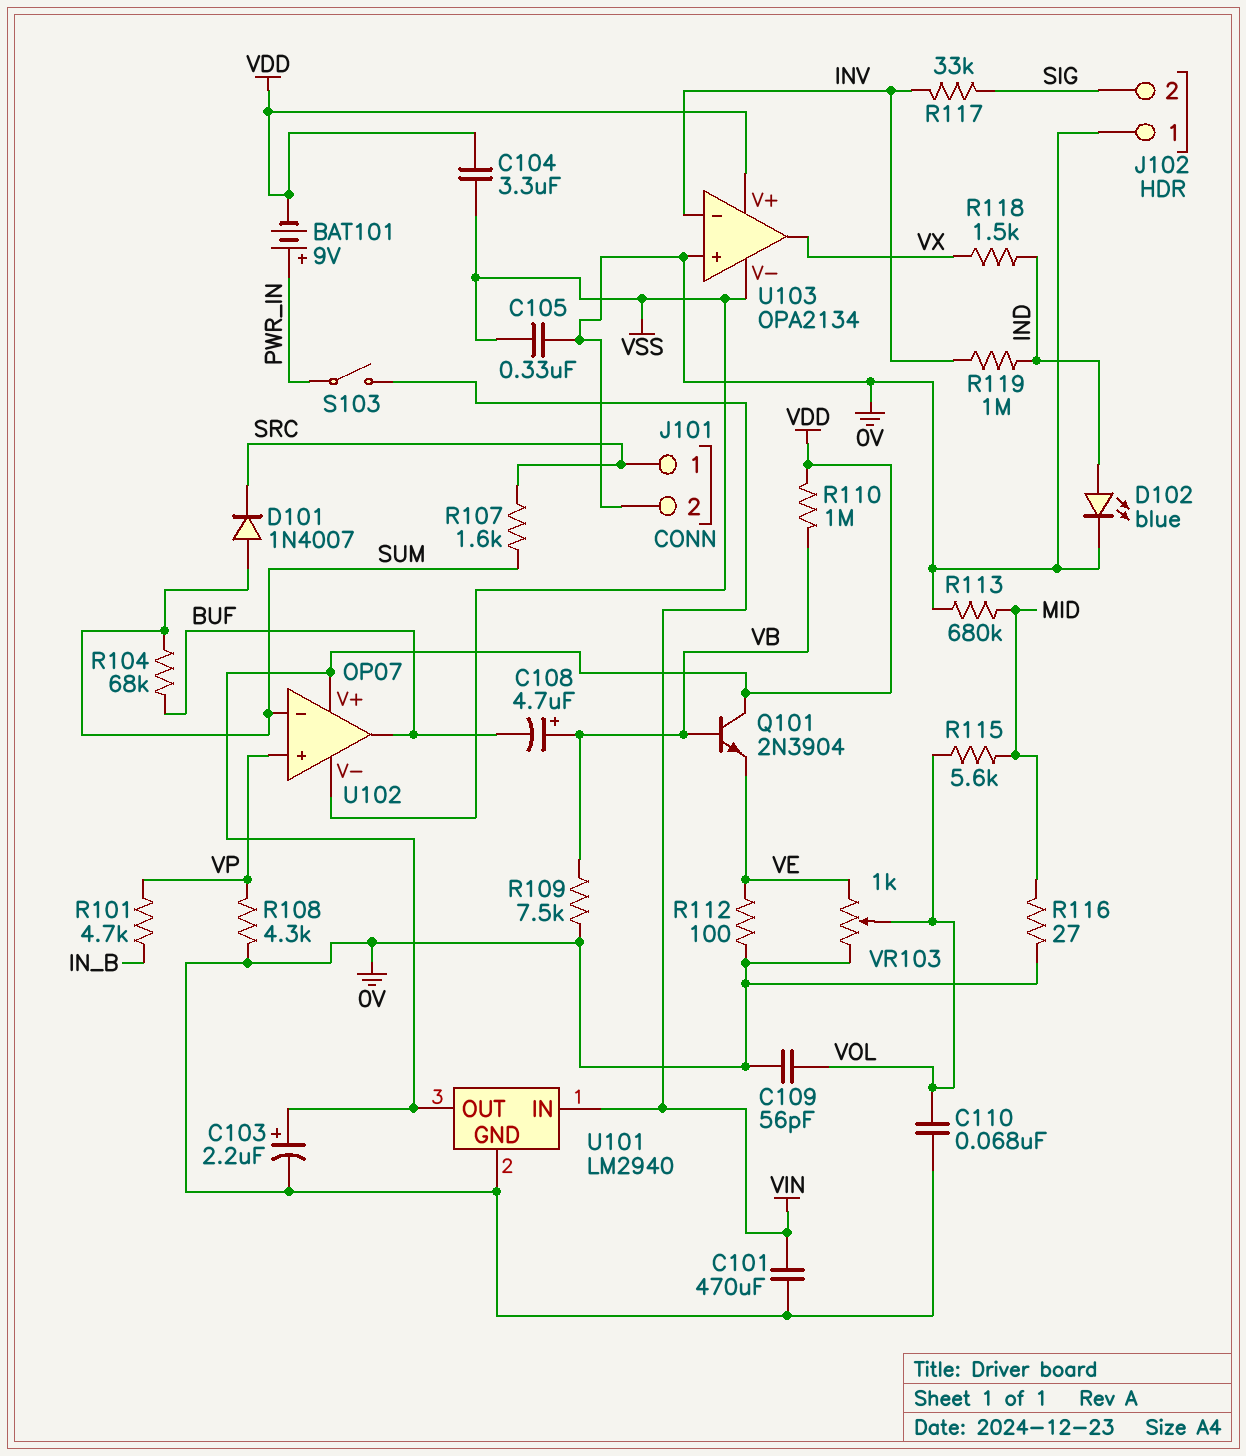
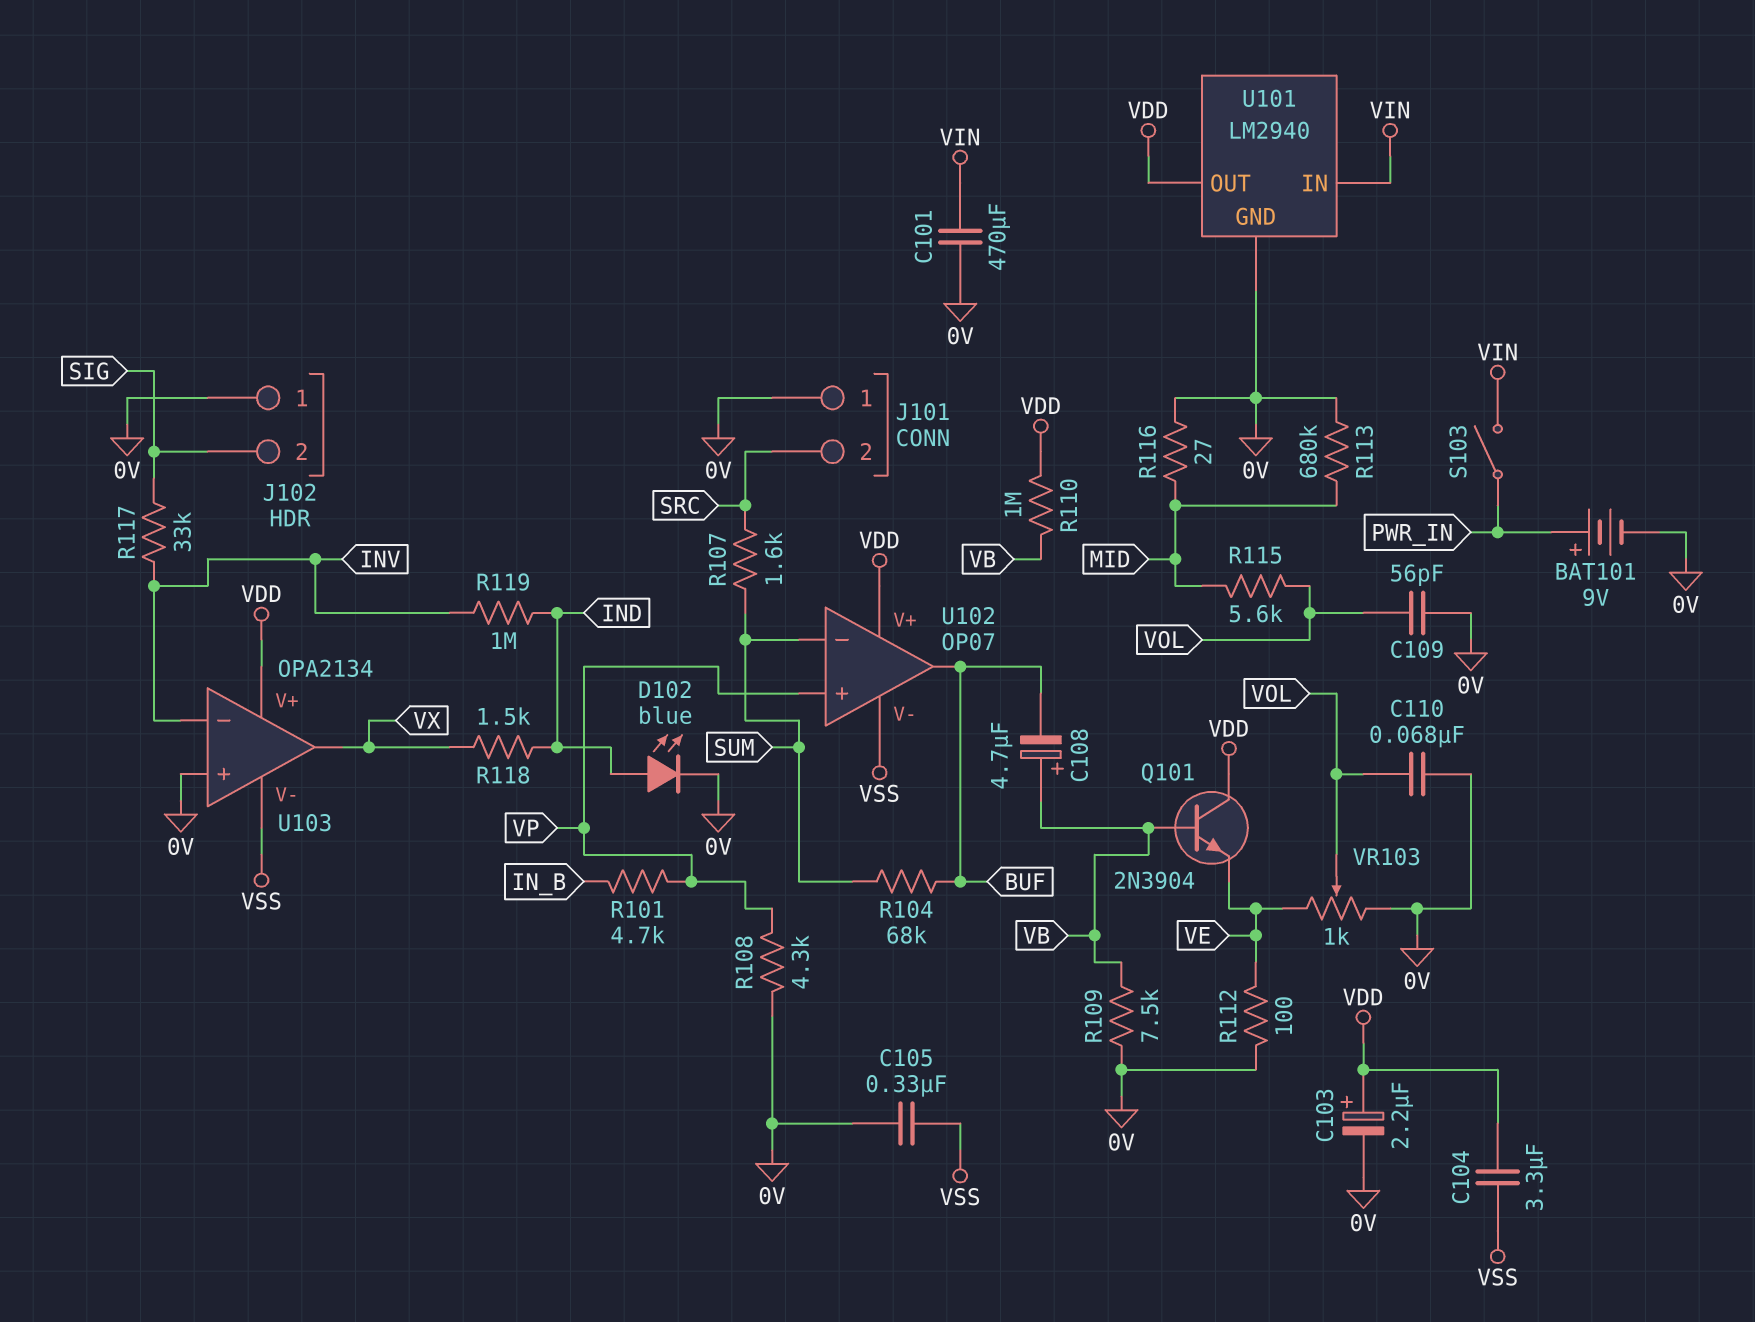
BAT101: 9V (plus PWR_IN, minus VDD) -> 9V (plus PWR_IN, minus 0V)
D101: diode 1N4007 (A SUM, K SRC) -> none
J101 pin 1: SRC -> 0V
J101 pin 2: 0V -> SRC

